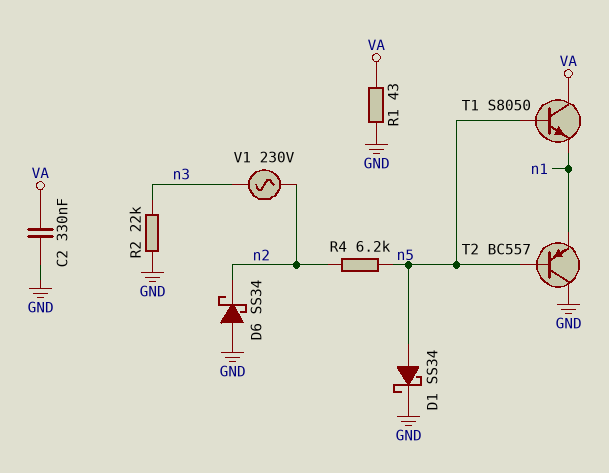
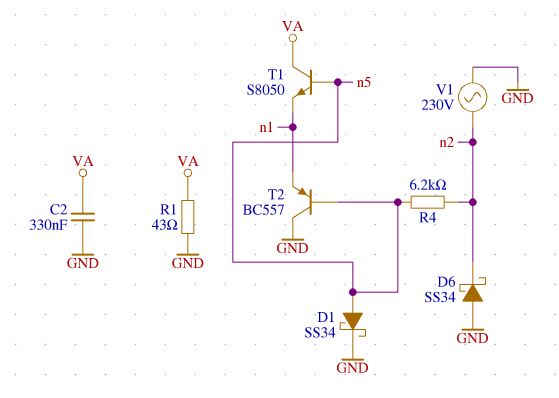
R2: 22k (GND, n3) -> none
V1: AC 230V (n2, n3) -> AC 230V (GND, n2)

